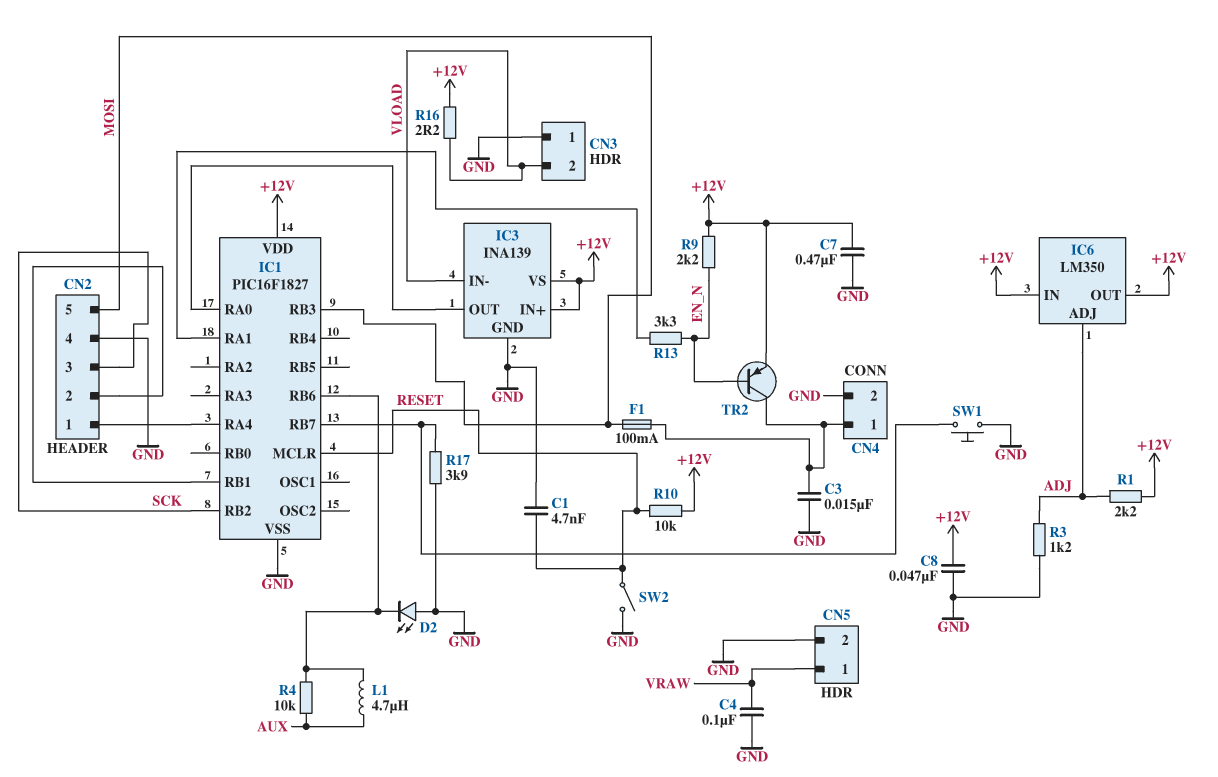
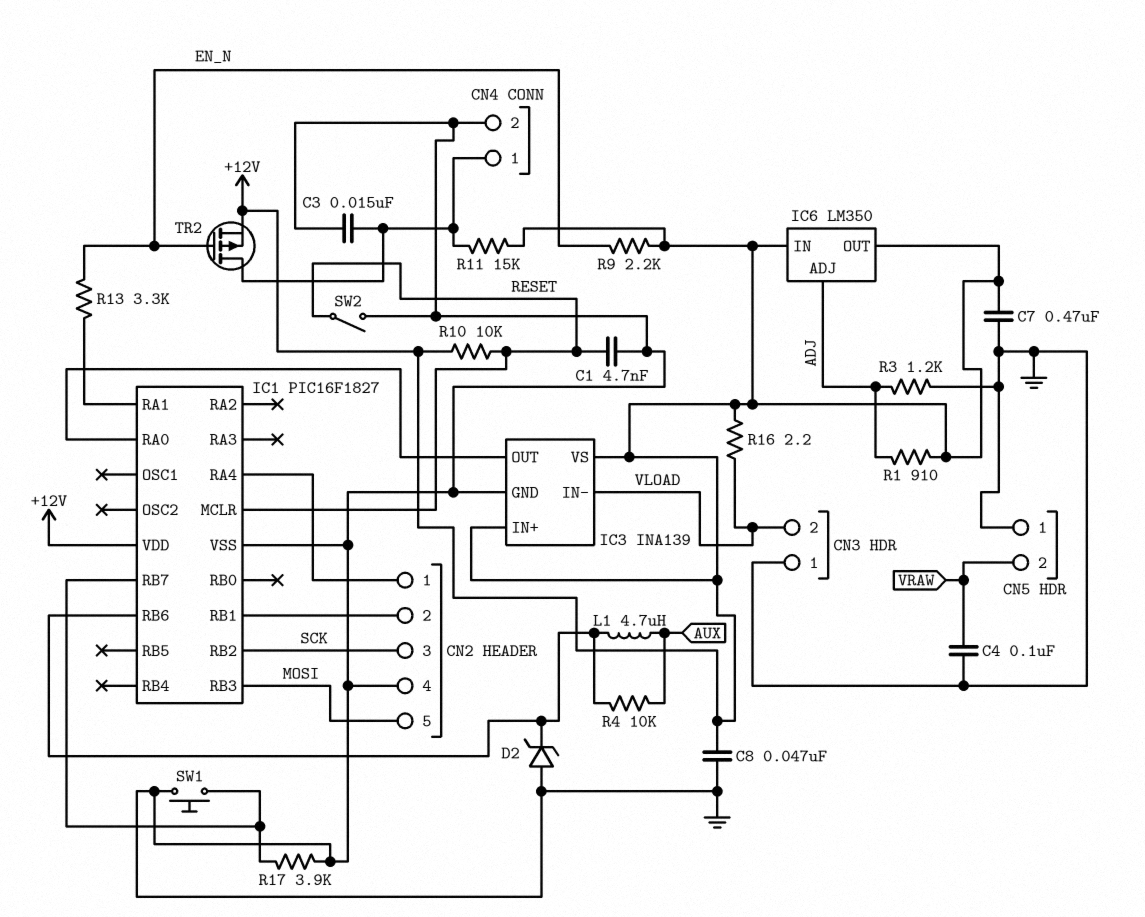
CN5 pin 1: VRAW -> GND
CN5 pin 2: GND -> VRAW
D2: LED (A GND, K IC1/RB6) -> zener (A GND, K IC1/RB6)
F1: 100mA (CN4/1, MOSI) -> none
R1: 2.2k (+12V, ADJ) -> 910 (+12V, ADJ)
R11: none -> 15k (+12V, CN4/1)
TR2: PNP (B EN_N, C CN4/1, E +12V) -> PMOS (G EN_N, D CN4/1, S +12V)

